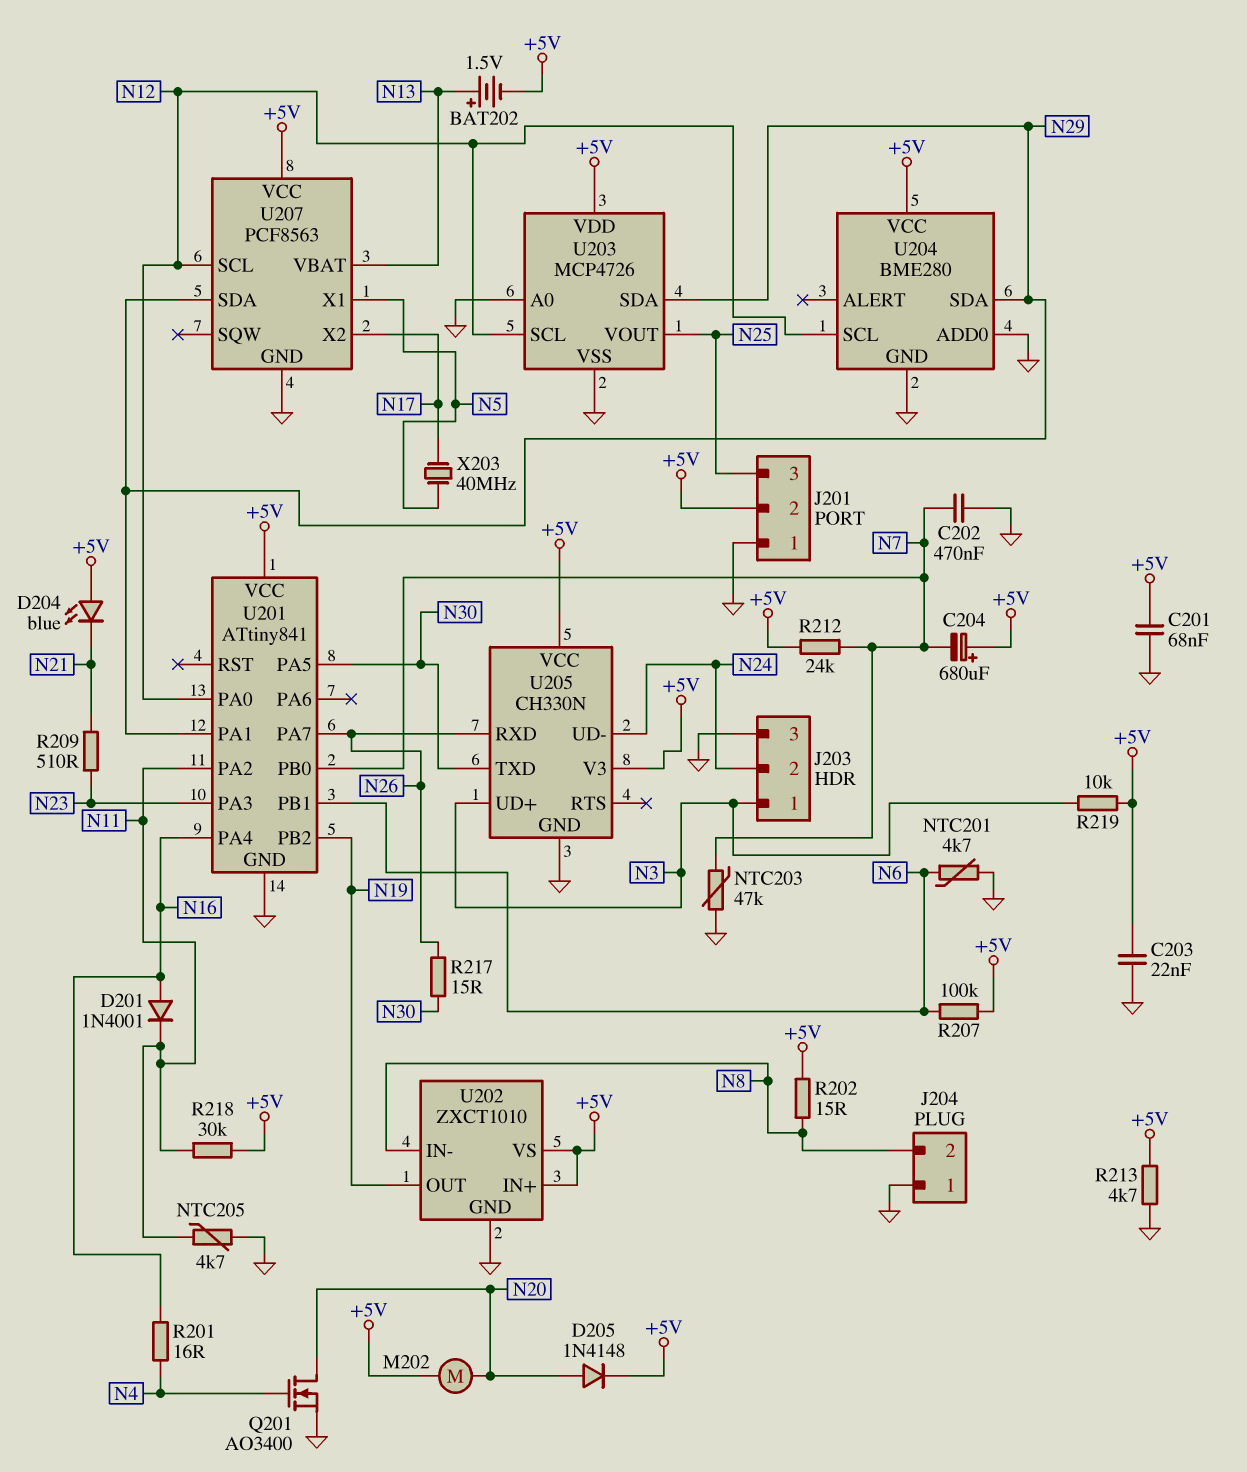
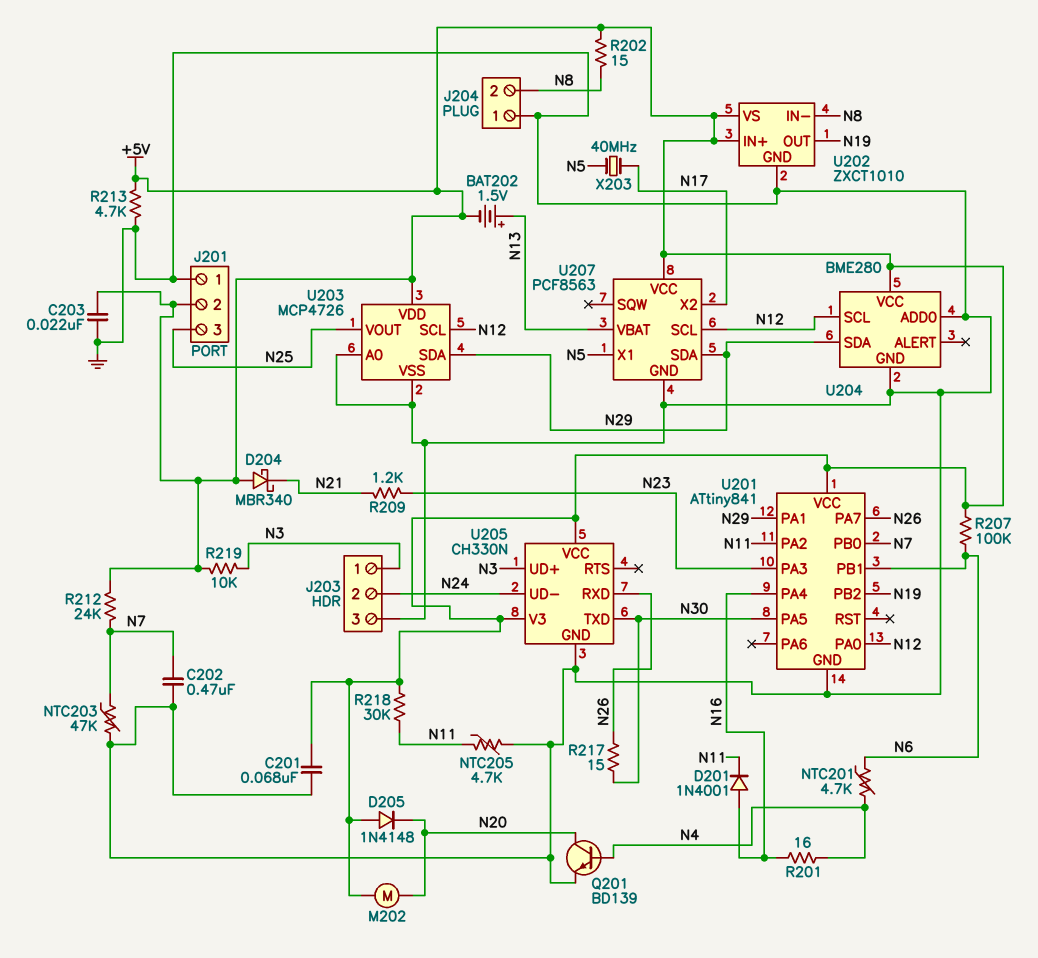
C204: 680uF (plus +5V, minus N7) -> none
D204: LED blue (A +5V, K N21) -> schottky MBR340 (A +5V, K N21)
D205: diode 1N4148 (A N20, K +5V) -> diode 1N4148 (A +5V, K N20)
NTC201: 4.7k (GND, N6) -> 4.7k (N4, N6)
Q201: NMOS AO3400 (G N4, D N20, S GND) -> NPN BD139 (B N4, C N20, E GND)
R209: 510 (N21, N23) -> 1.2k (N21, N23)

